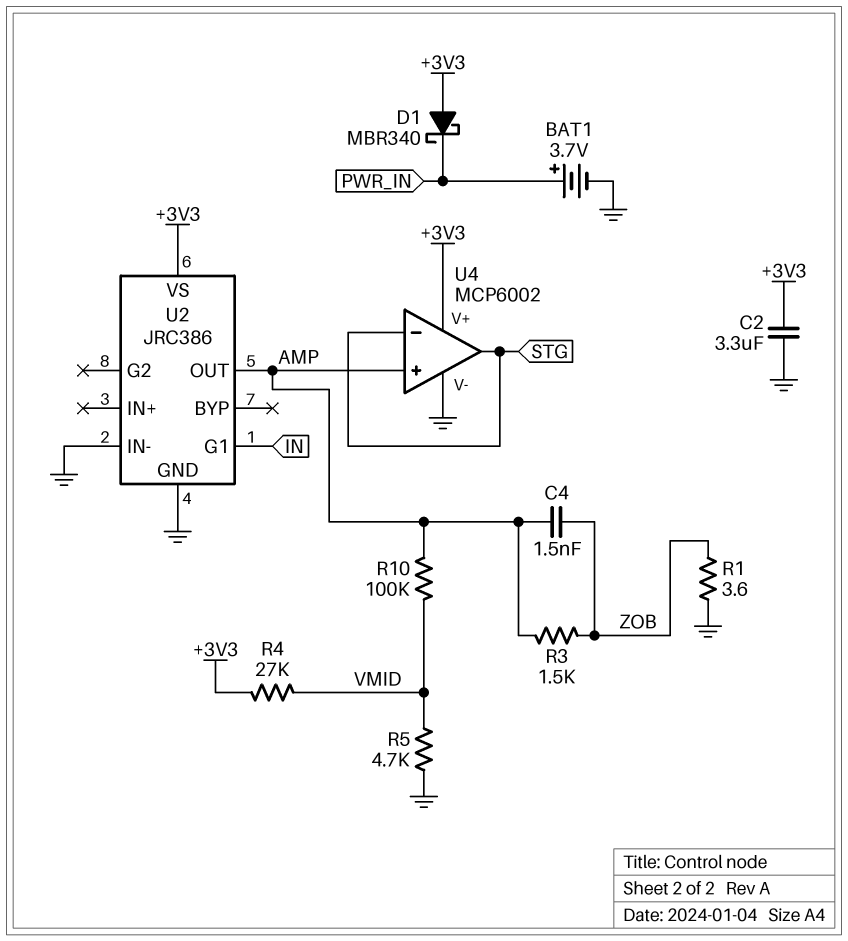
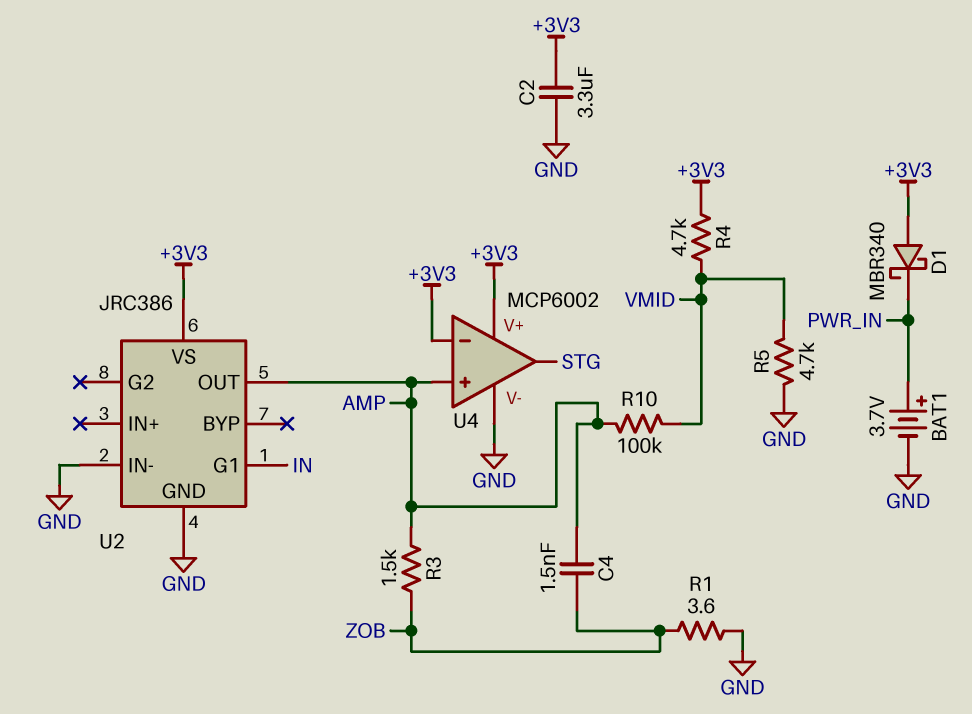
R4: 27k (+3V3, VMID) -> 4.7k (+3V3, VMID)
U4 pin in-: STG -> +3V3

